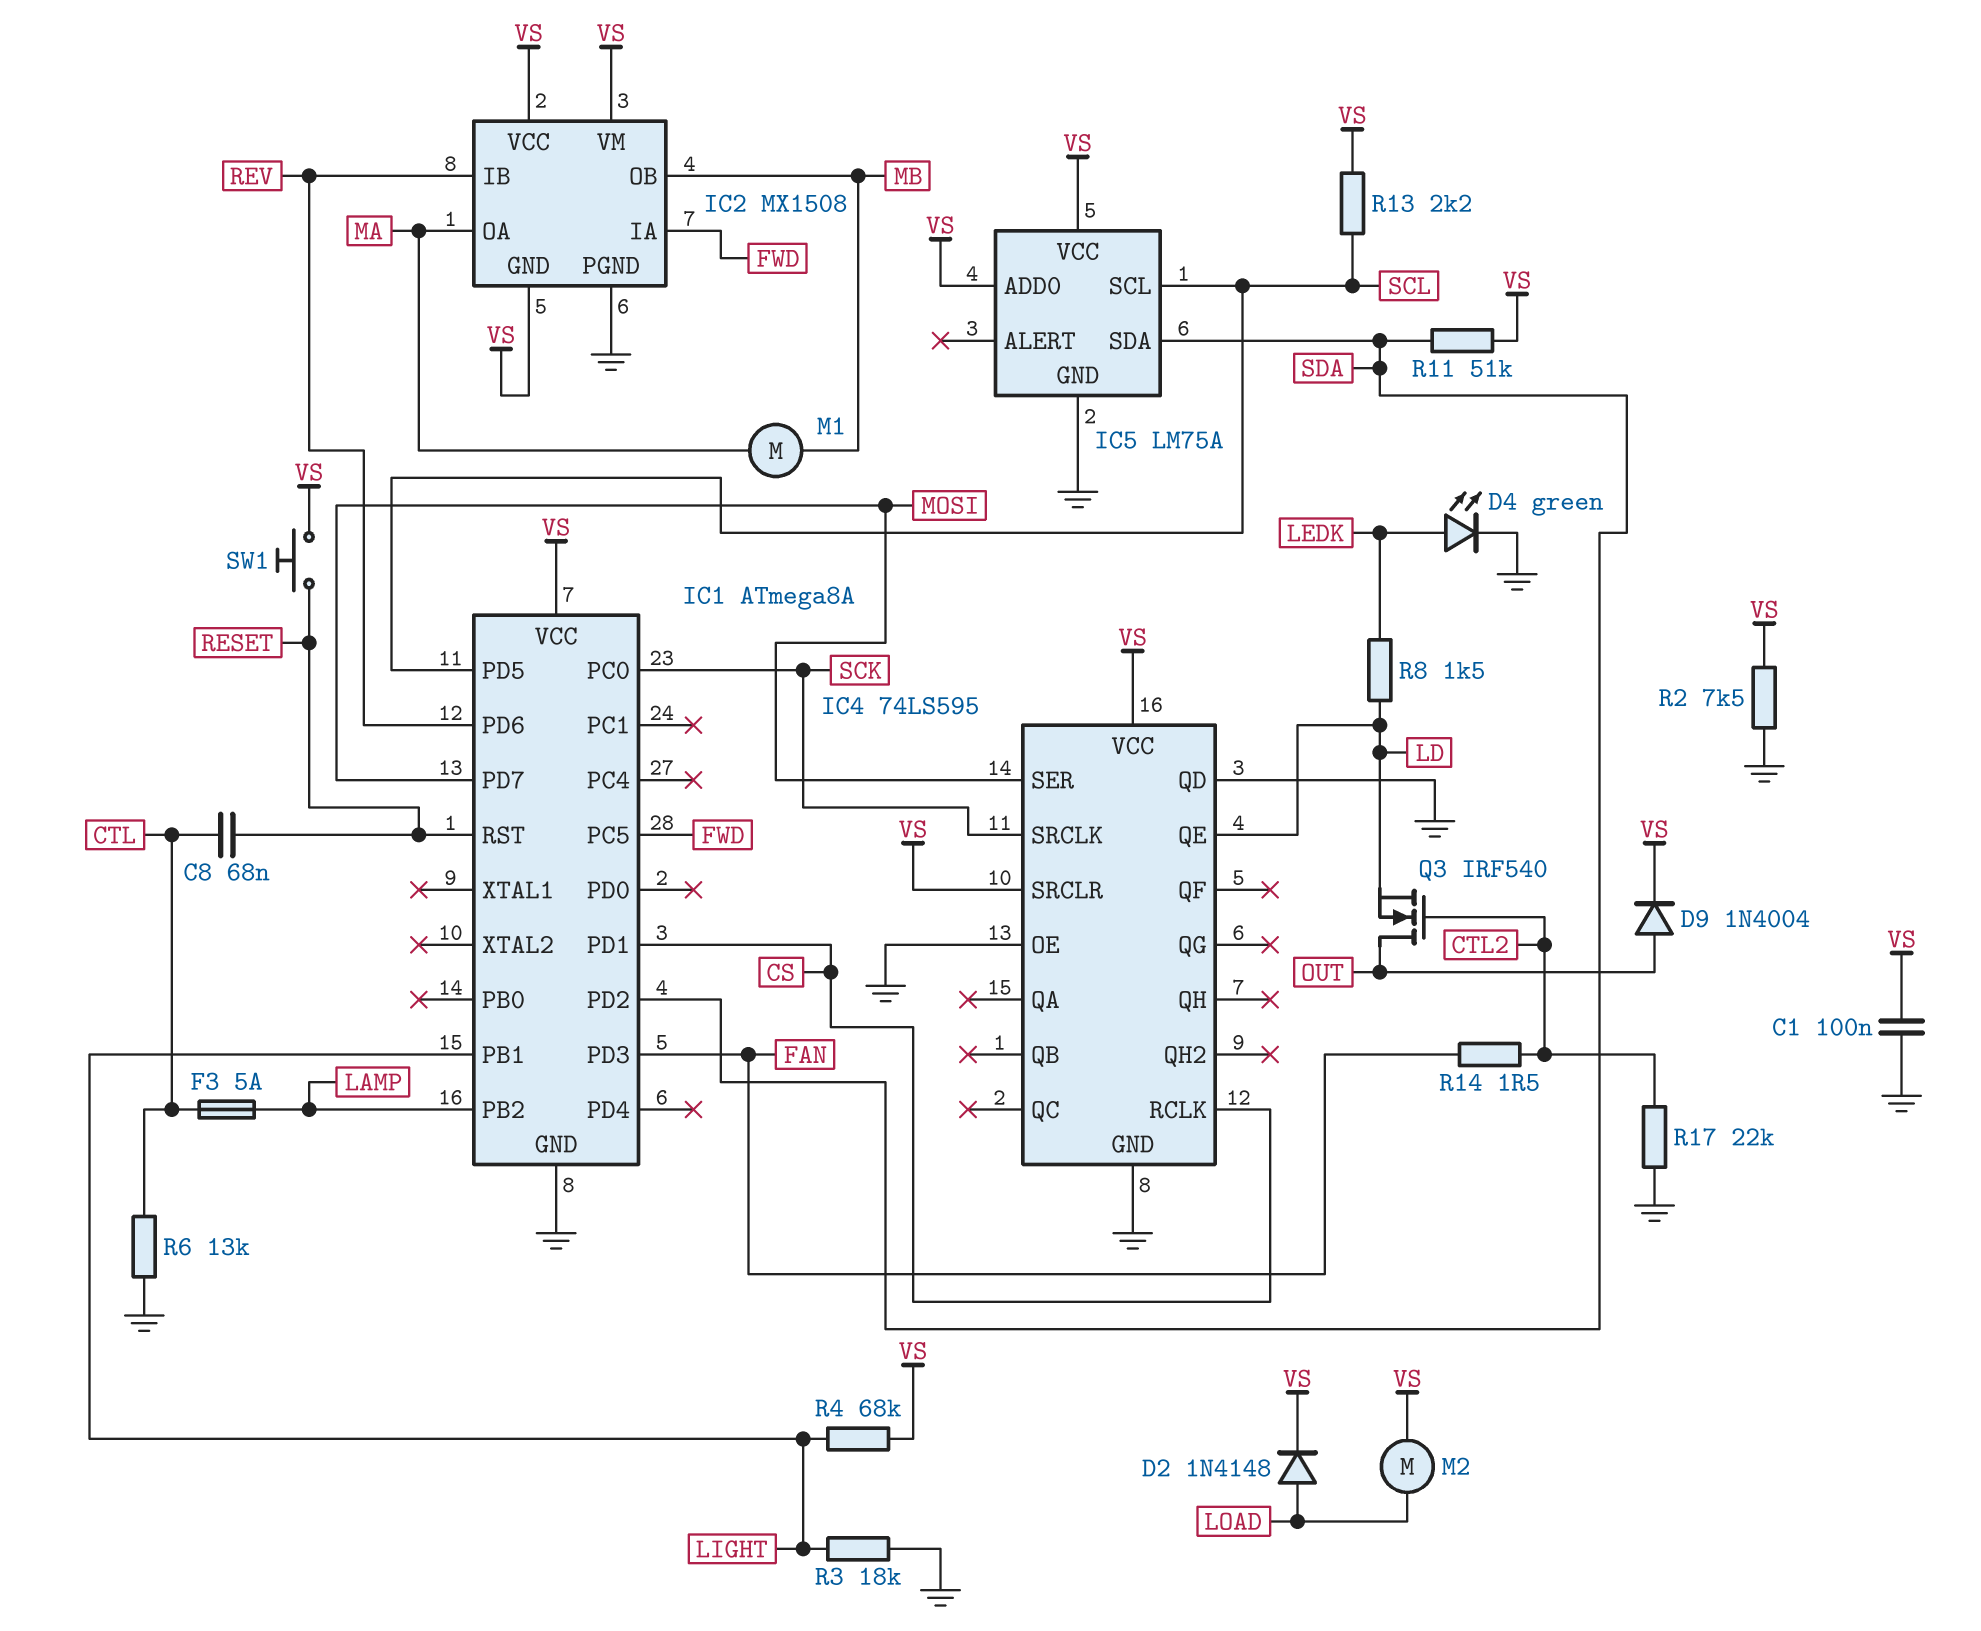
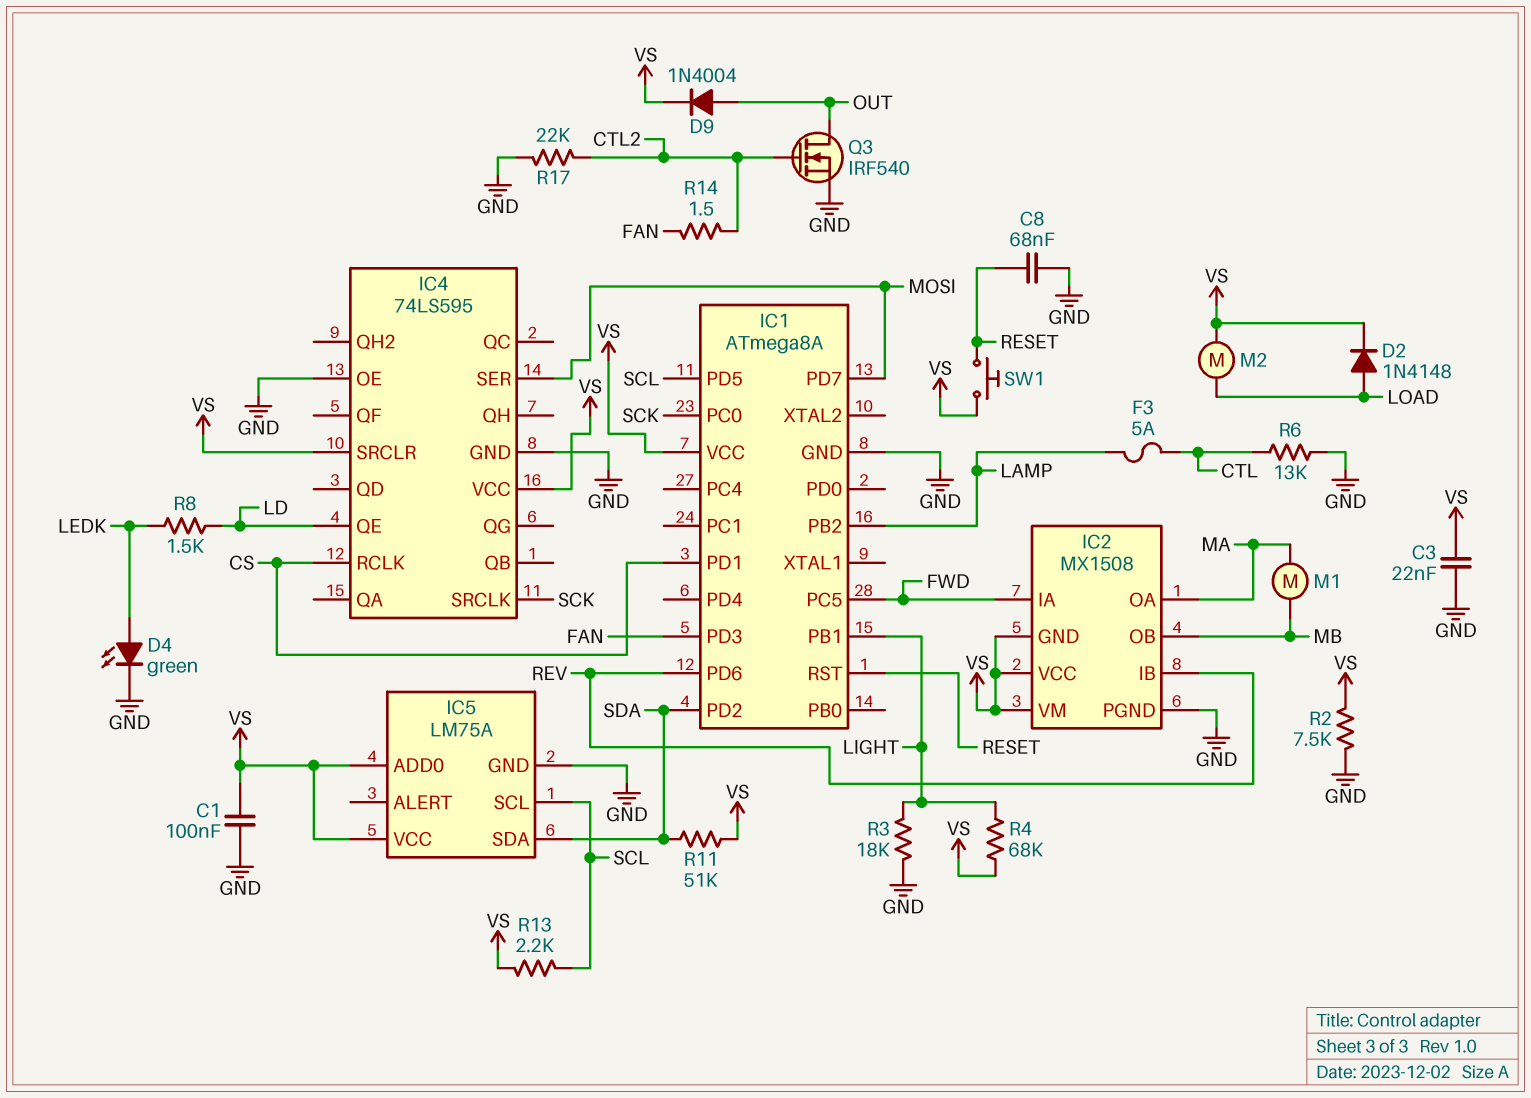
C3: none -> 22nF (GND, VS)
C8: 68nF (CTL, RESET) -> 68nF (GND, RESET)
IC4 pin QD: GND -> none
Q3: NMOS IRF540 (G CTL2, D OUT, S LD) -> NMOS IRF540 (G CTL2, D OUT, S GND)

